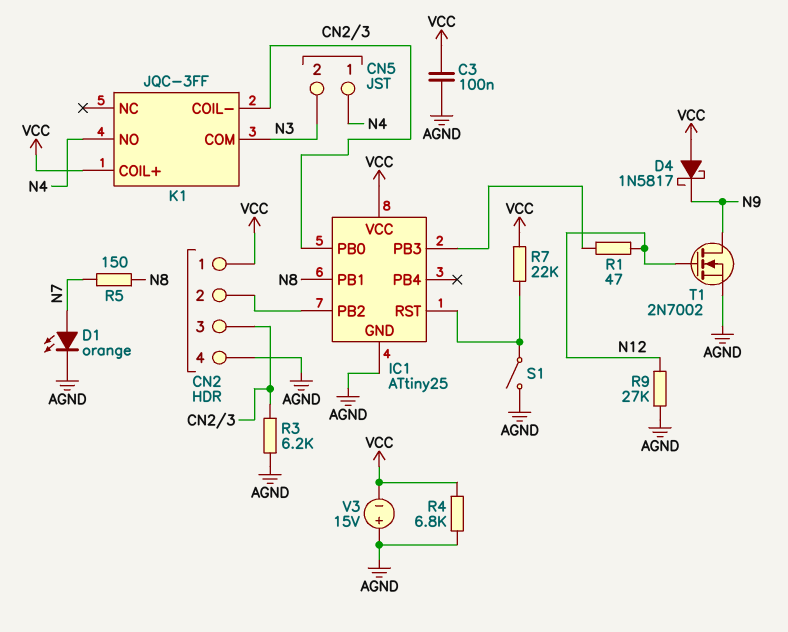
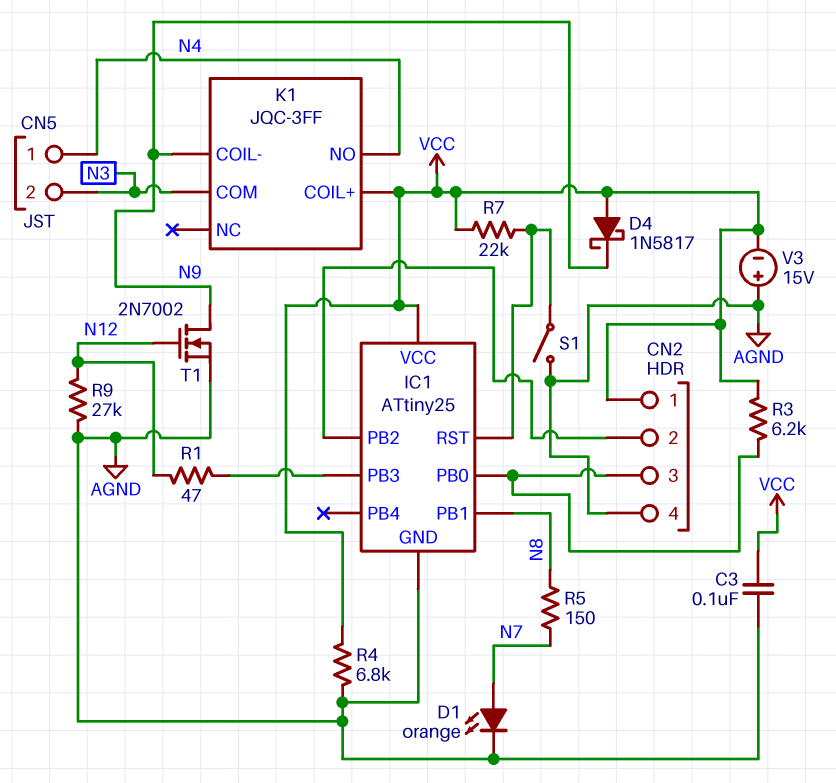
K1 pin COIL-: CN2/3 -> N9
R3: 6.2k (AGND, CN2/3) -> 6.2k (CN2/3, VCC)

